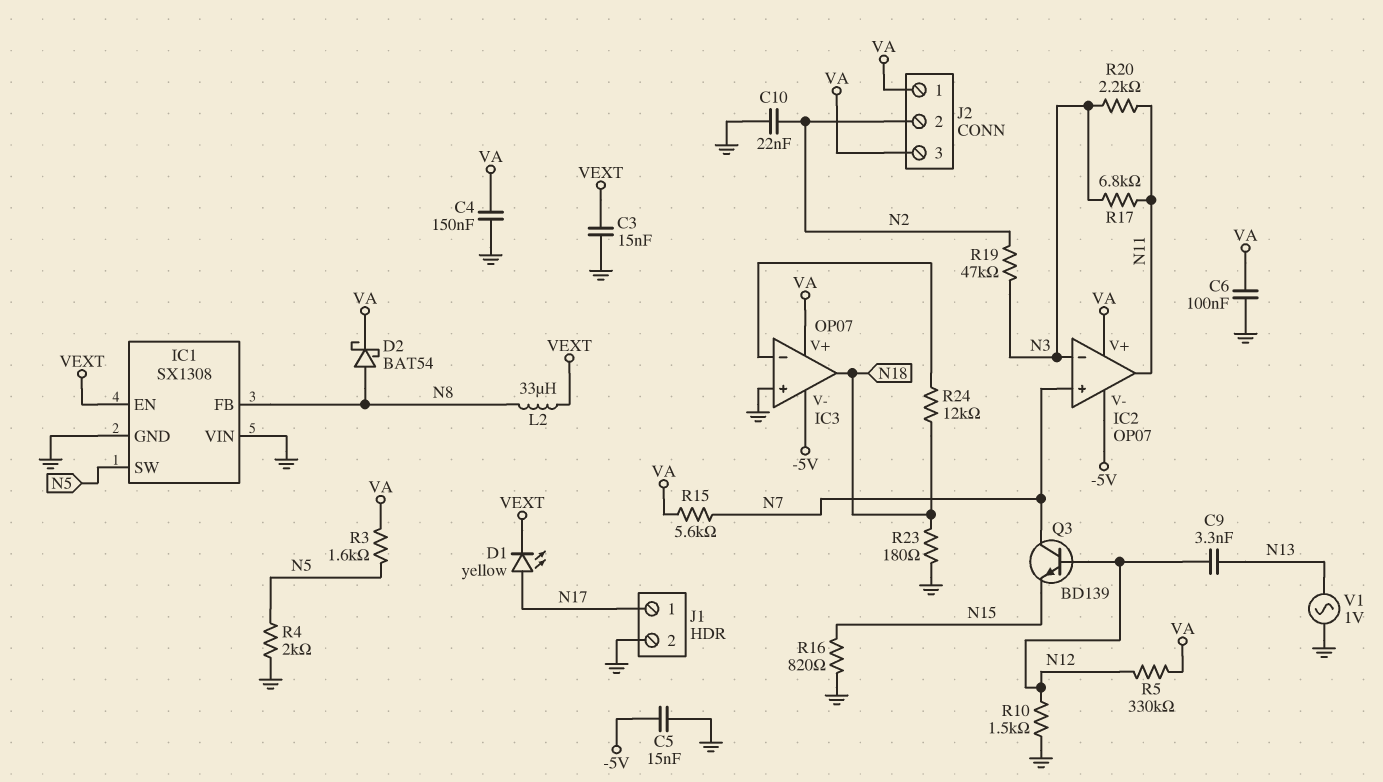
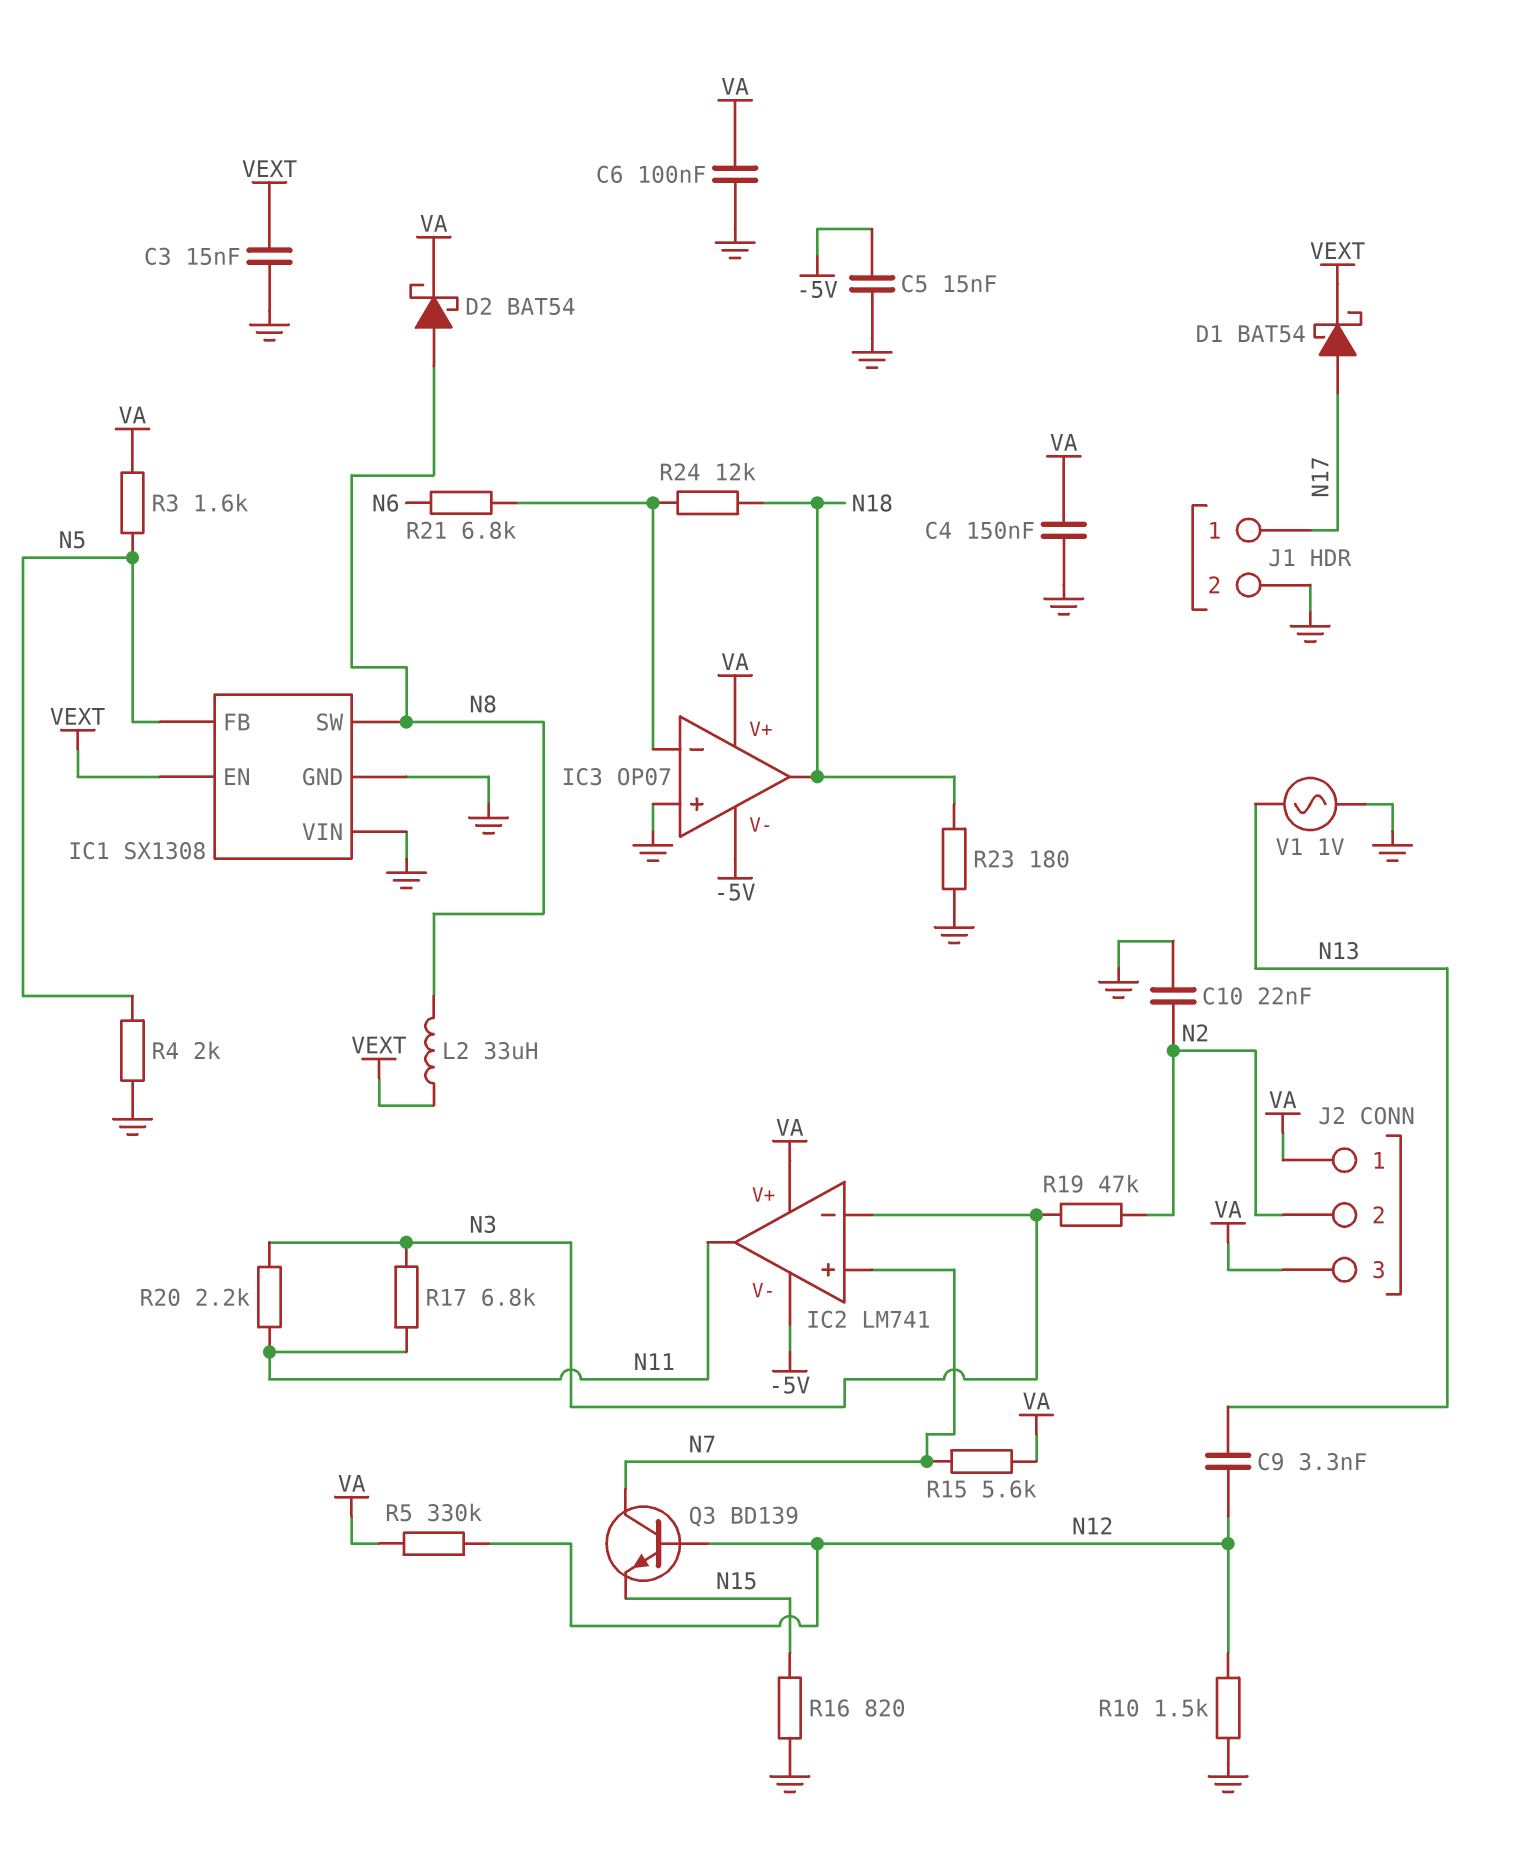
D1: LED yellow (A N17, K VEXT) -> schottky BAT54 (A N17, K VEXT)
IC1 pin FB: N8 -> N5
IC1 pin SW: N5 -> N8
IC2: OP07 -> LM741
R21: none -> 6.8k (IC3/in-, N6)

